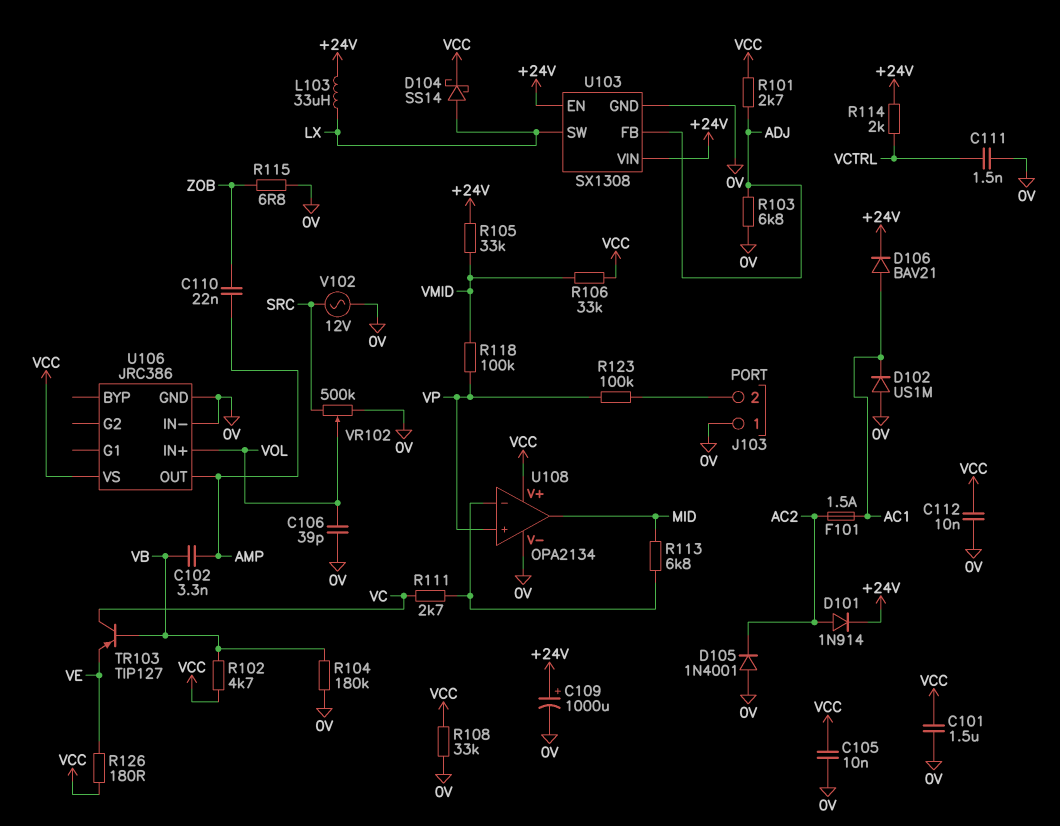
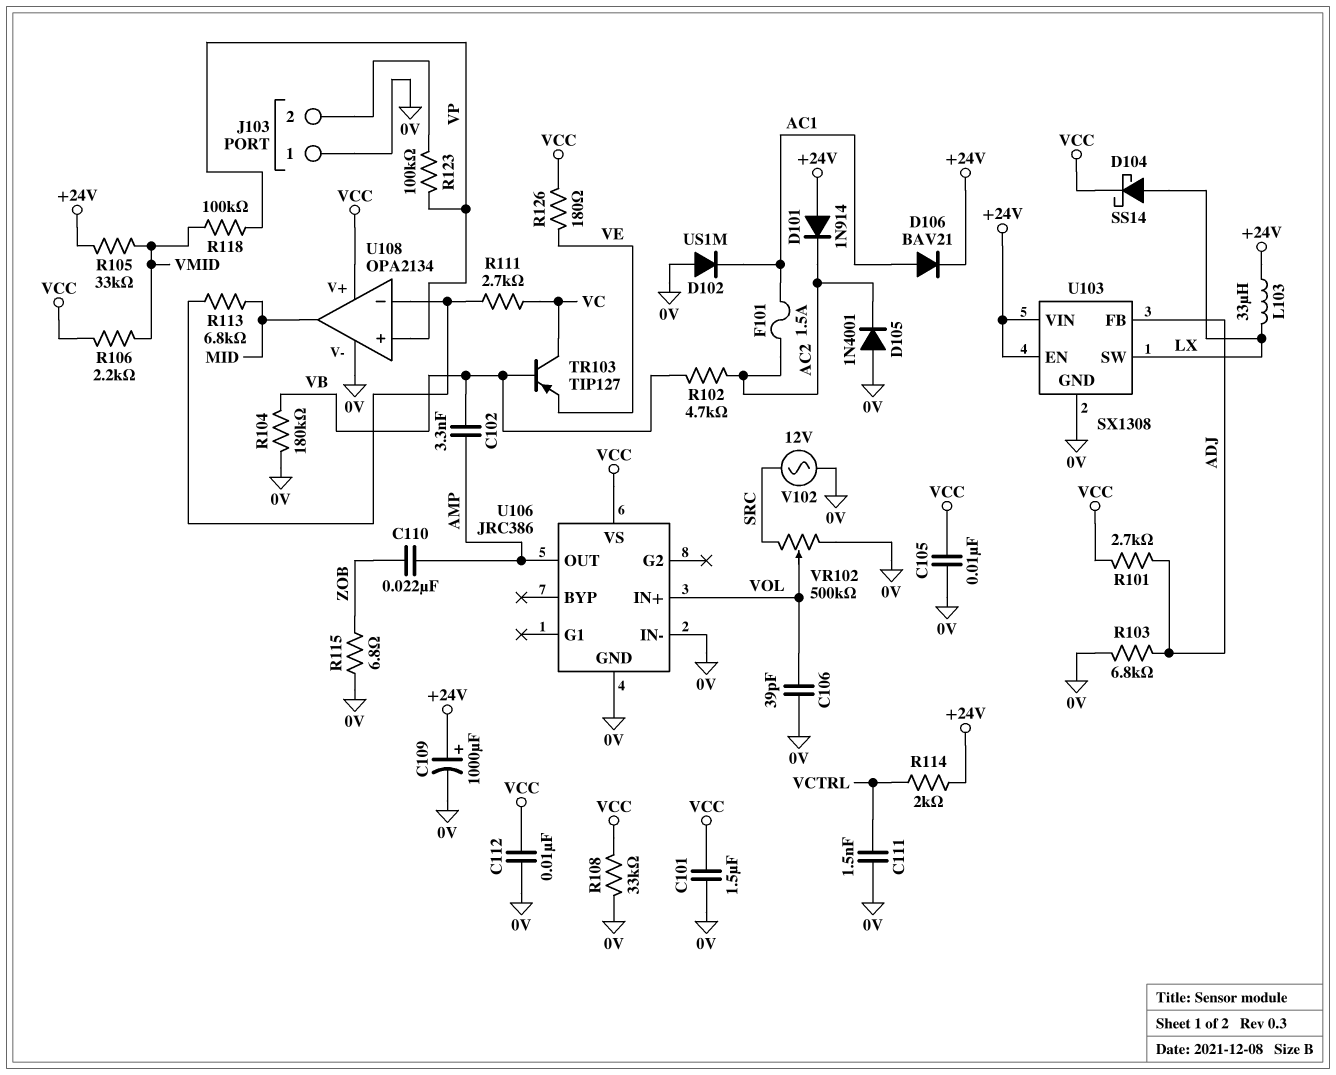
D101: diode 1N914 (A AC2, K +24V) -> diode 1N914 (A +24V, K AC2)
R102: 4.7k (VB, VCC) -> 4.7k (AC2, VB)
R106: 33k (VCC, VMID) -> 2.2k (VCC, VMID)

